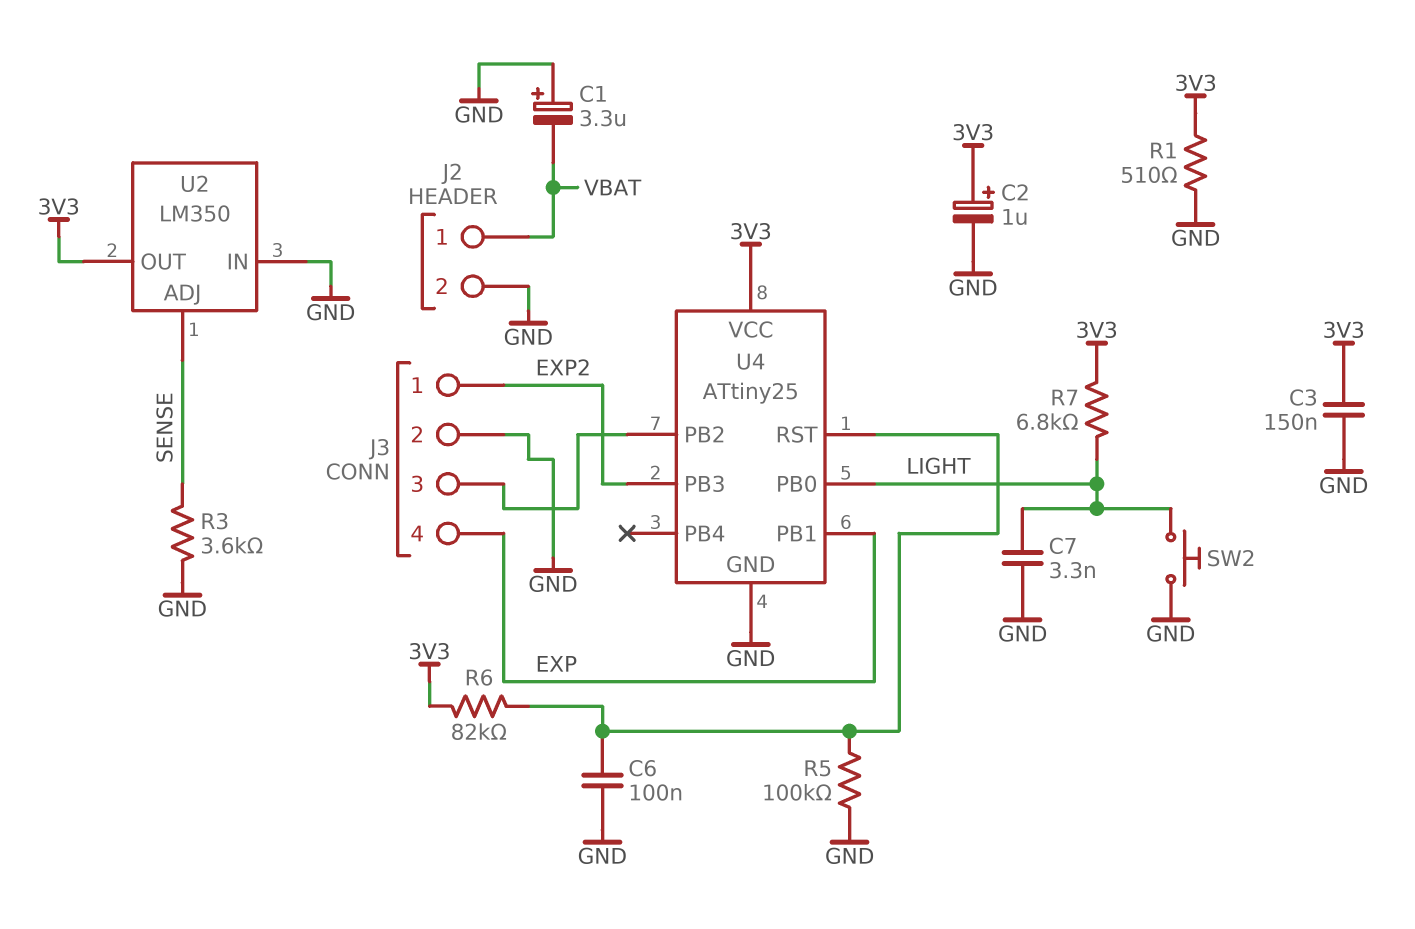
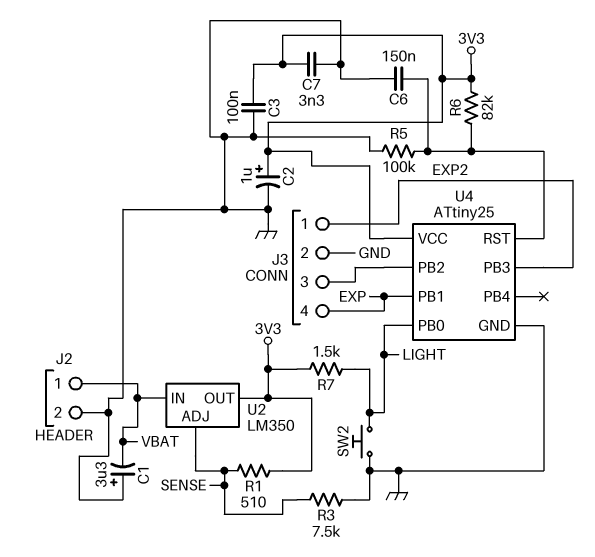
C3: 150nF (3V3, GND) -> 100nF (3V3, GND)
C6: 100nF (GND, U4/RST) -> 150nF (GND, U4/RST)
C7: 3.3nF (GND, LIGHT) -> 3.3nF (3V3, GND)
R1: 510 (3V3, GND) -> 510 (3V3, SENSE)
R3: 3.6k (GND, SENSE) -> 7.5k (GND, SENSE)
R7: 6.8k (3V3, LIGHT) -> 1.5k (3V3, LIGHT)
U2 pin IN: GND -> VBAT

